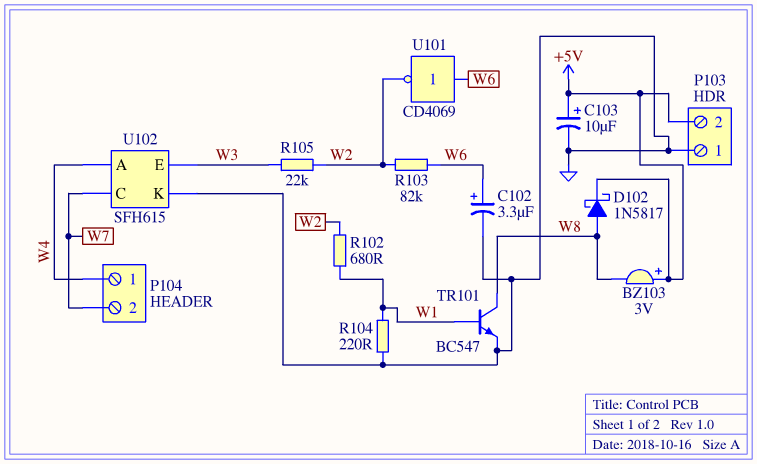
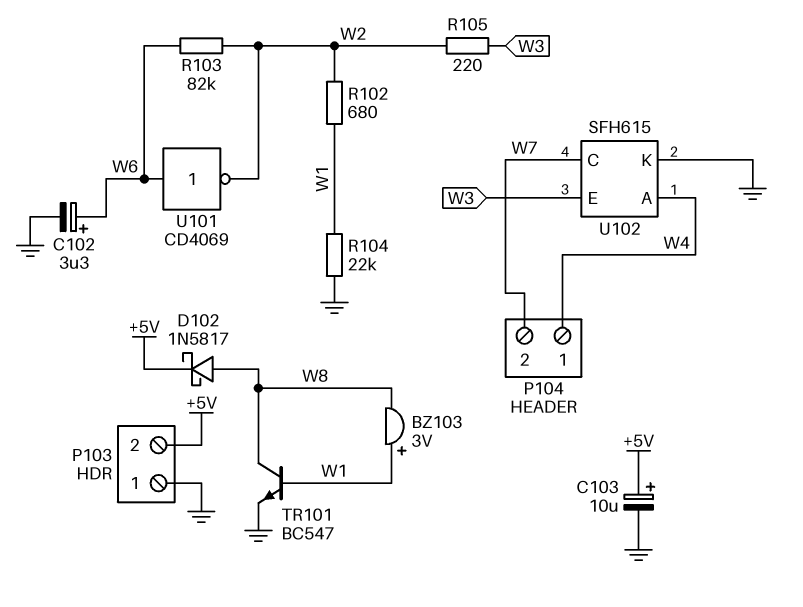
BZ103: buzzer 3V (plus +5V, minus W8) -> buzzer 3V (plus W1, minus W8)
R104: 220 (GND, W1) -> 22k (GND, W1)
R105: 22k (W2, W3) -> 220 (W2, W3)

